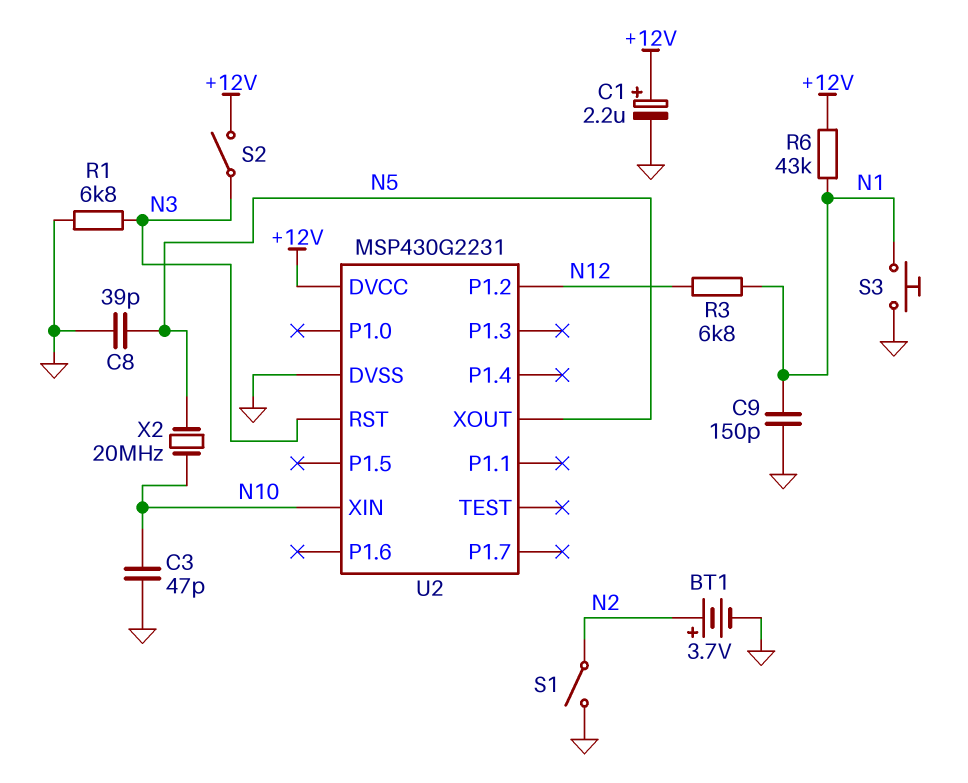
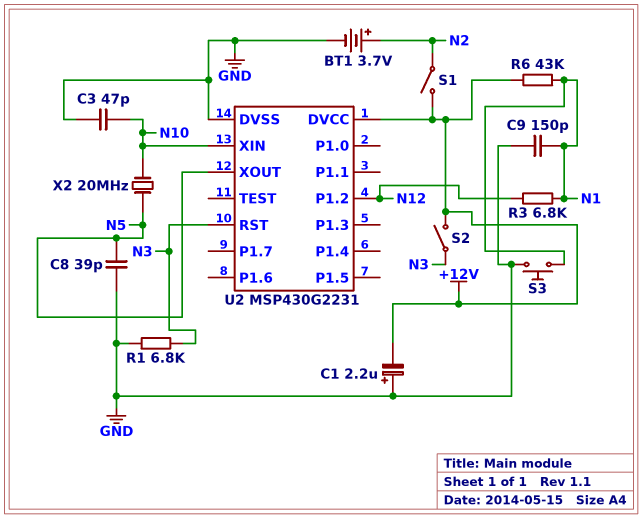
C1: 2.2uF (plus +12V, minus GND) -> 2.2uF (plus GND, minus +12V)
S1: switch (GND, N2) -> switch (+12V, N2)

